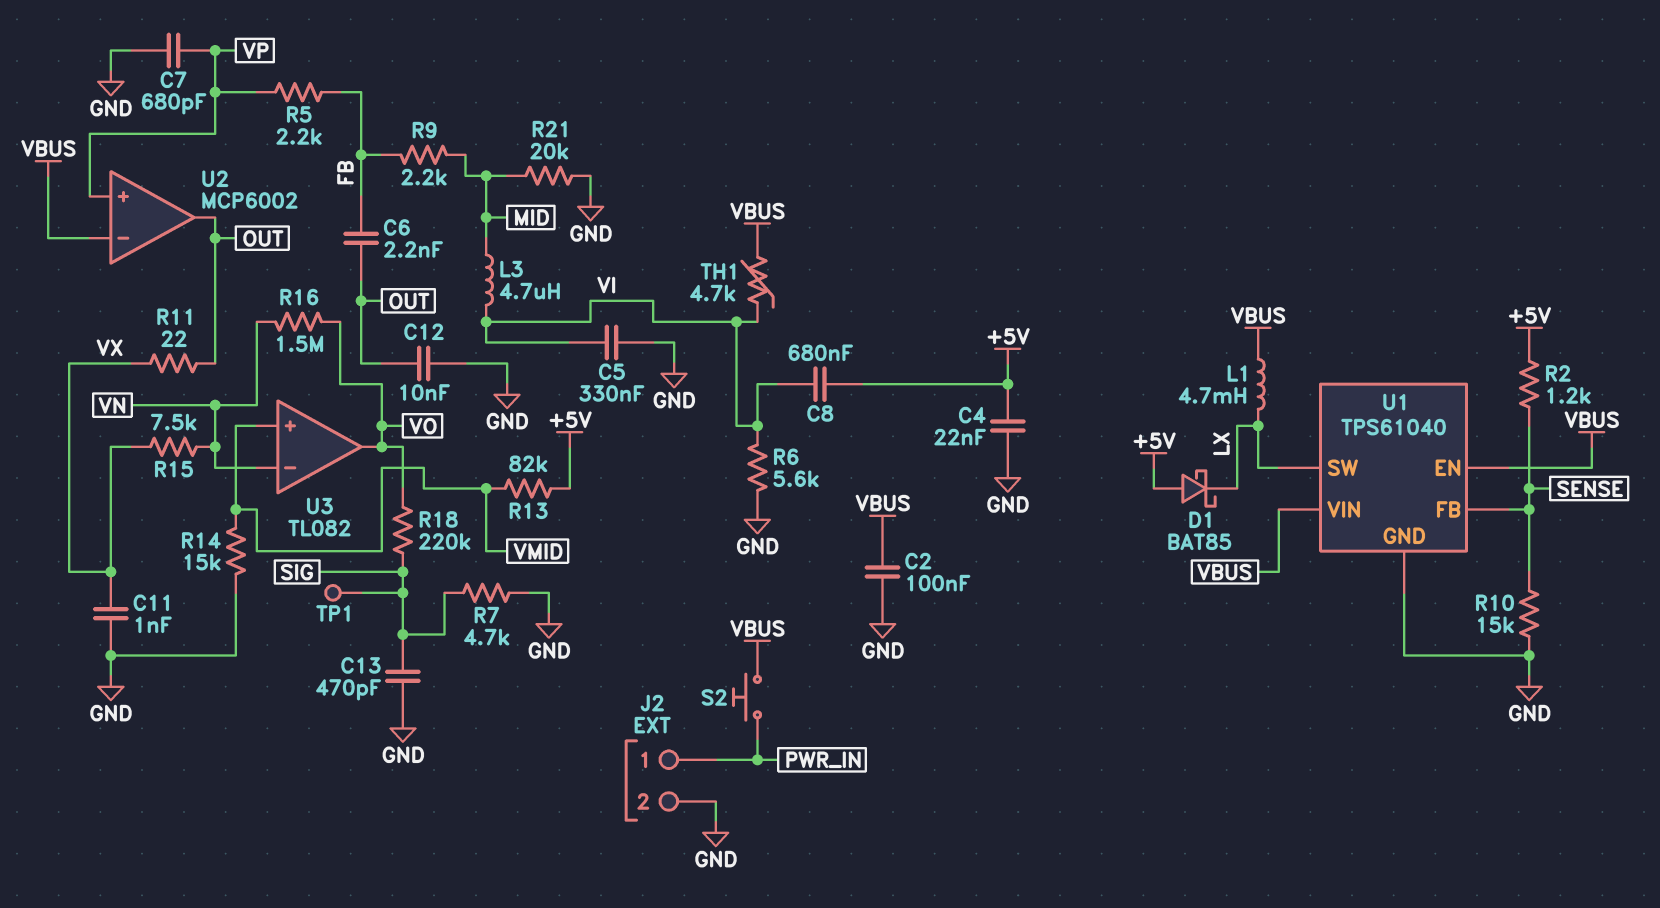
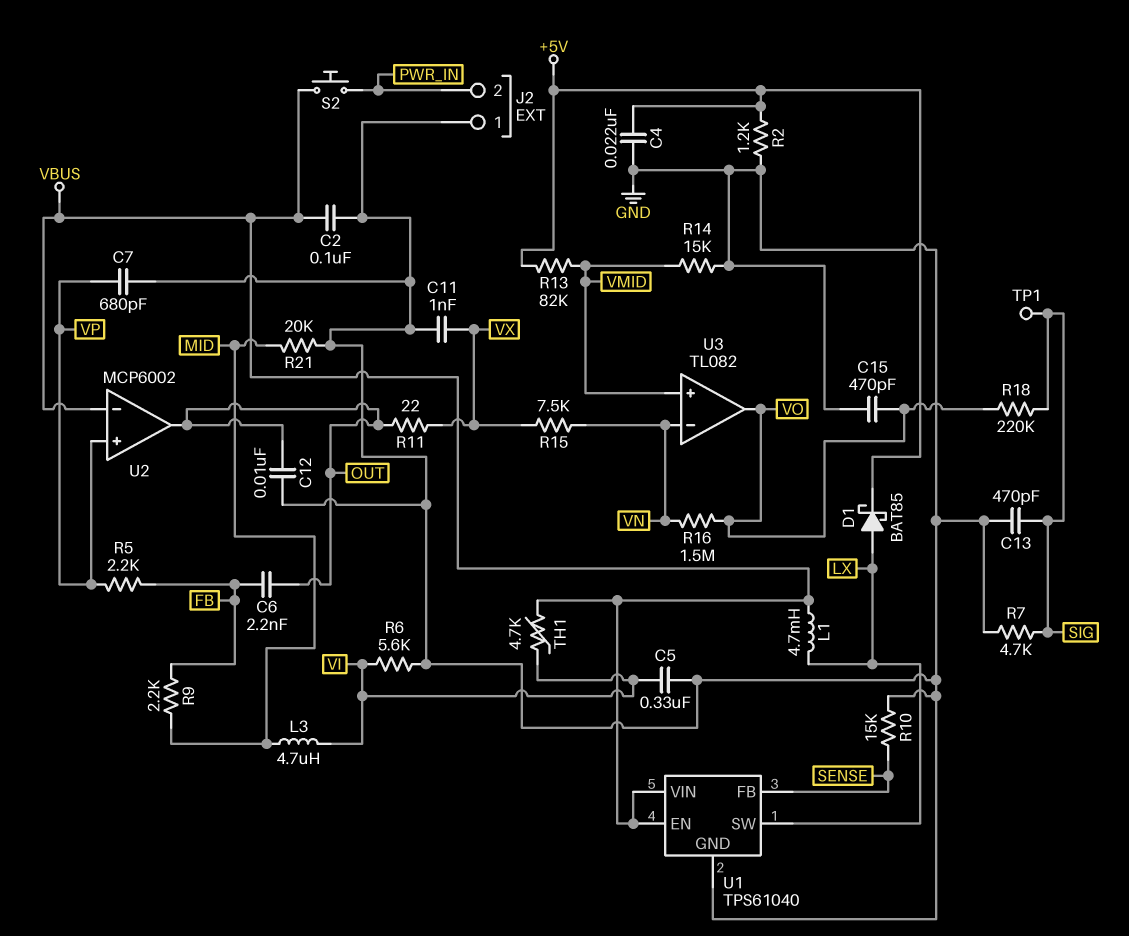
C8: 680nF (+5V, VI) -> none
C15: none -> 470pF (GND, VO)
D1: schottky BAT85 (A +5V, K LX) -> schottky BAT85 (A LX, K +5V)
J2 pin 1: PWR_IN -> GND
J2 pin 2: GND -> PWR_IN
R2: 1.2k (+5V, SENSE) -> 1.2k (+5V, GND)

